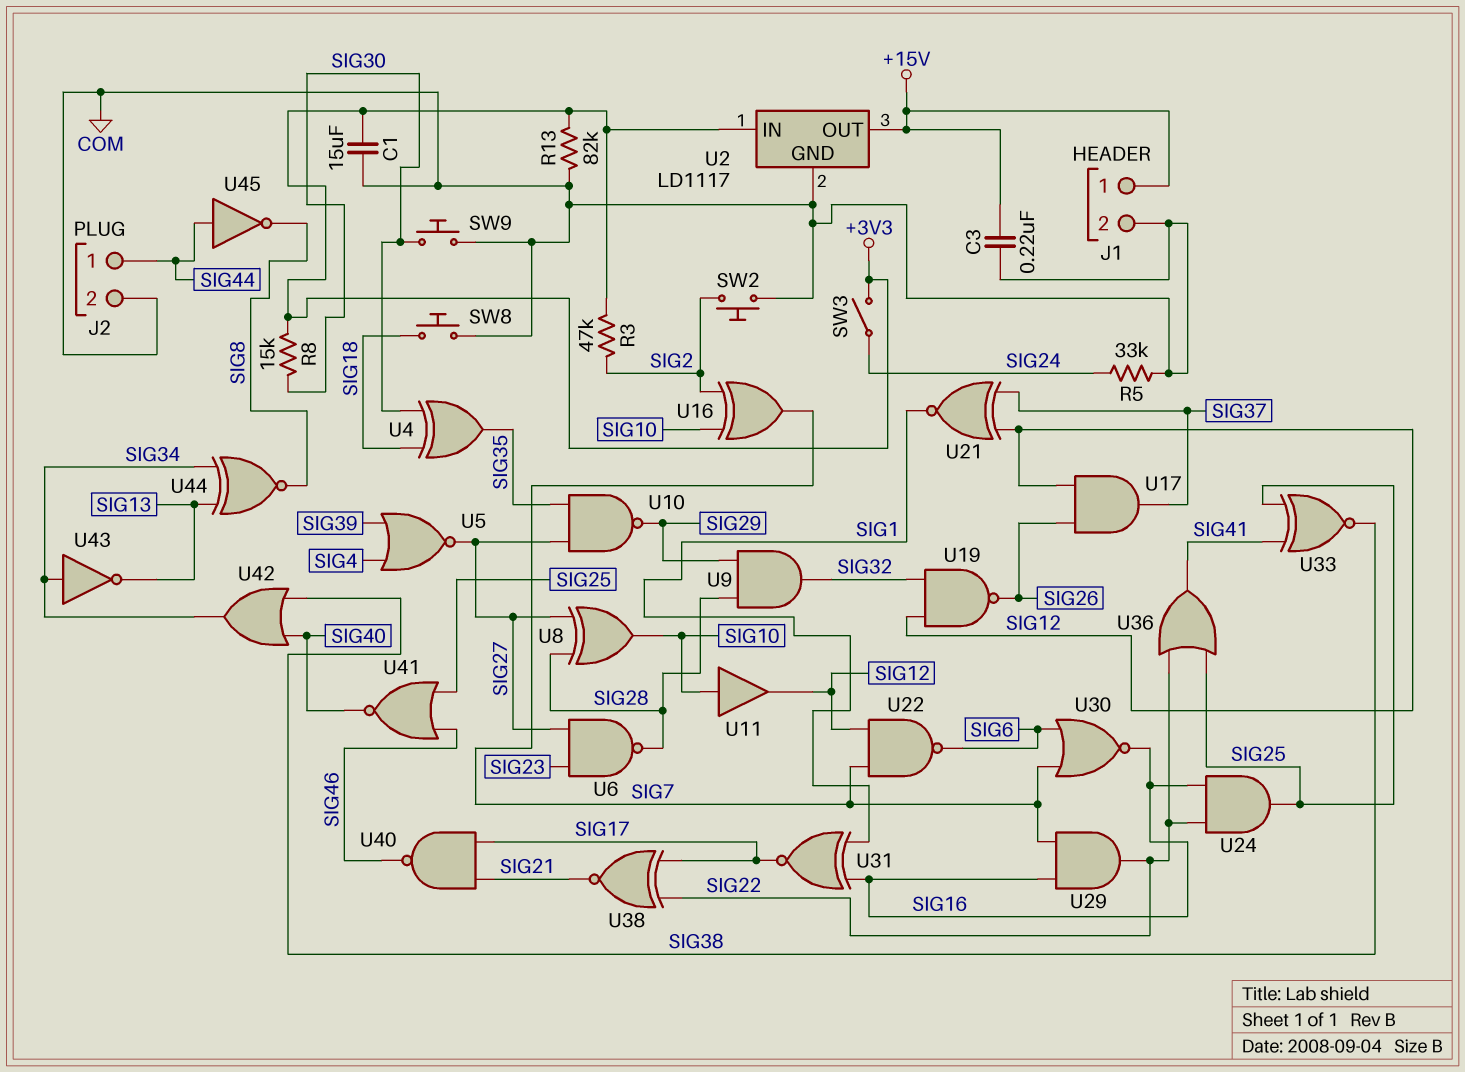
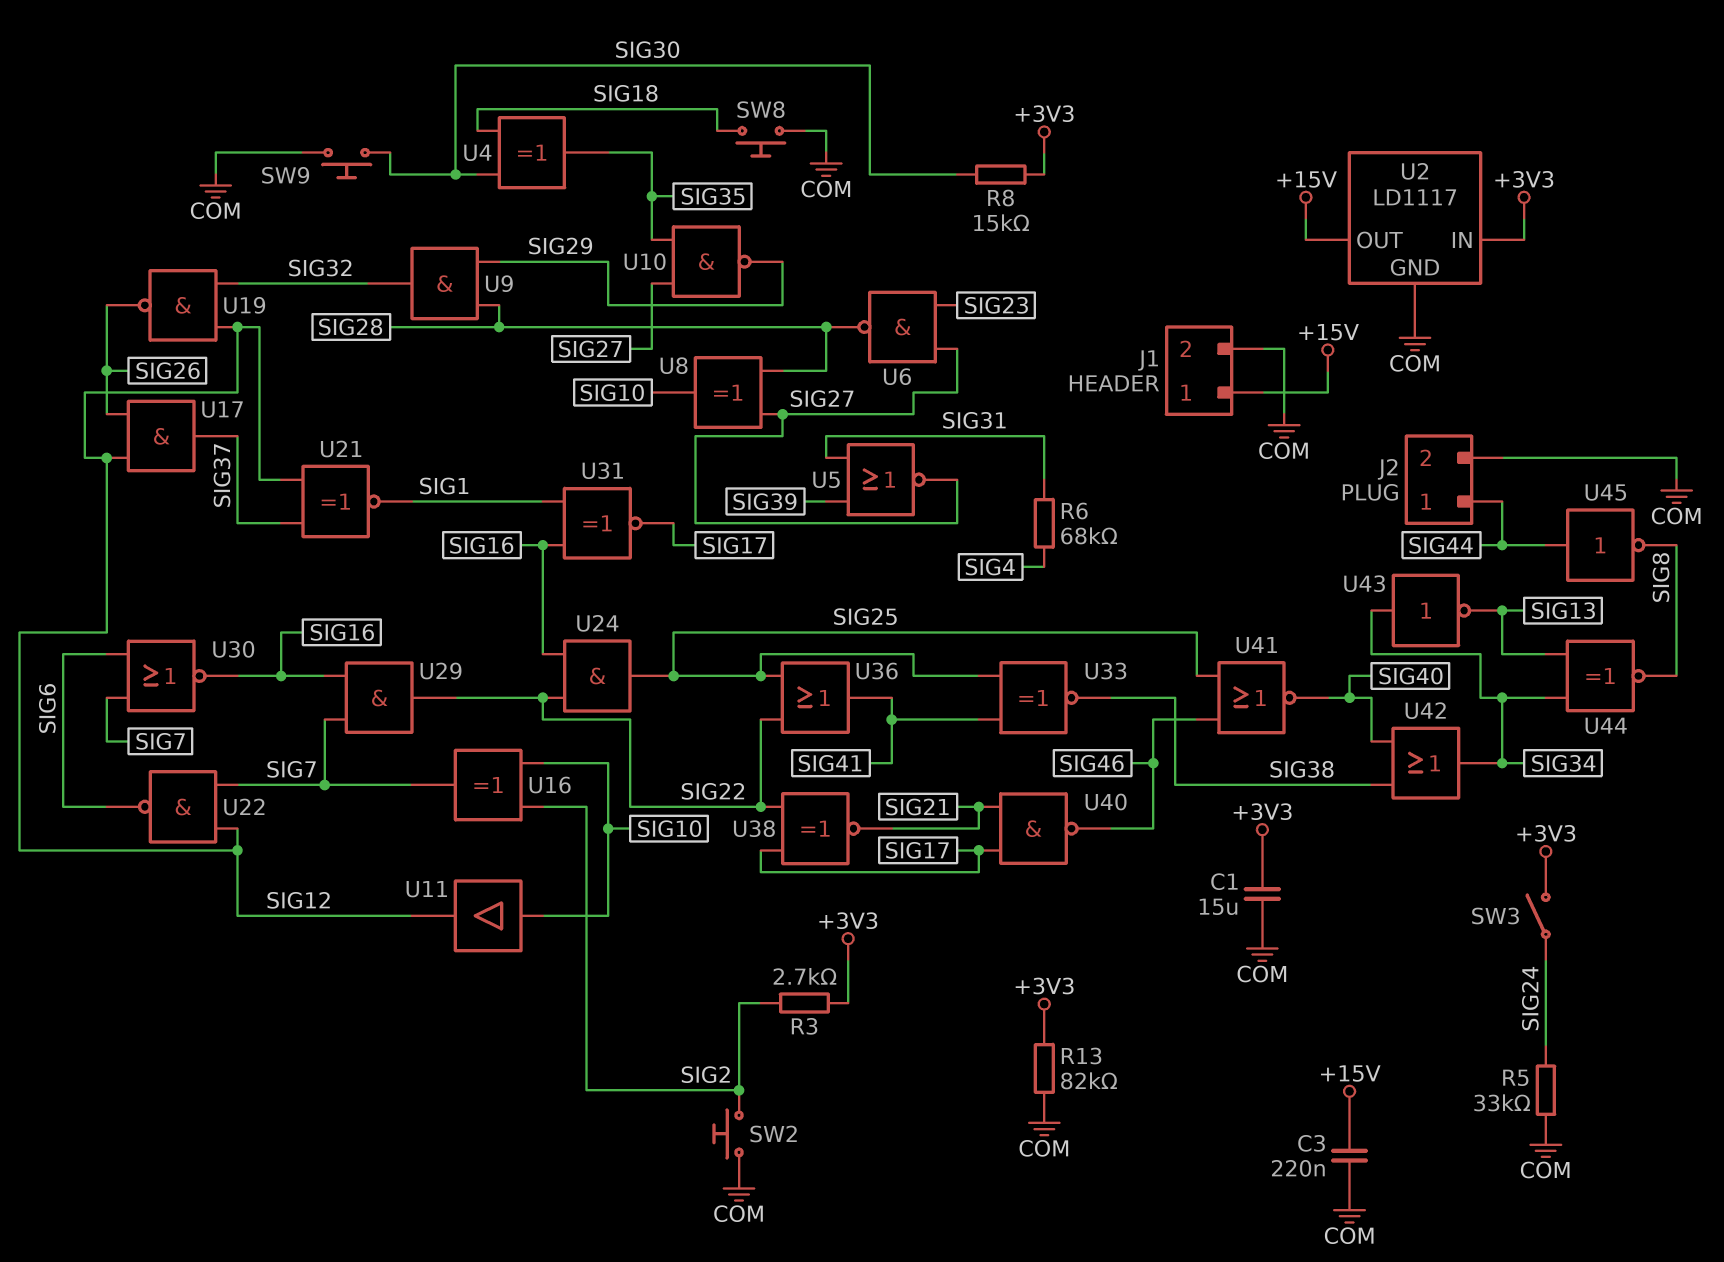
R3: 47k (+3V3, SIG2) -> 2.7k (+3V3, SIG2)
R6: none -> 68k (SIG4, SIG31)
U5: NOR (in SIG4, in SIG39, out SIG27) -> NOR (in SIG31, in SIG39, out SIG27)

